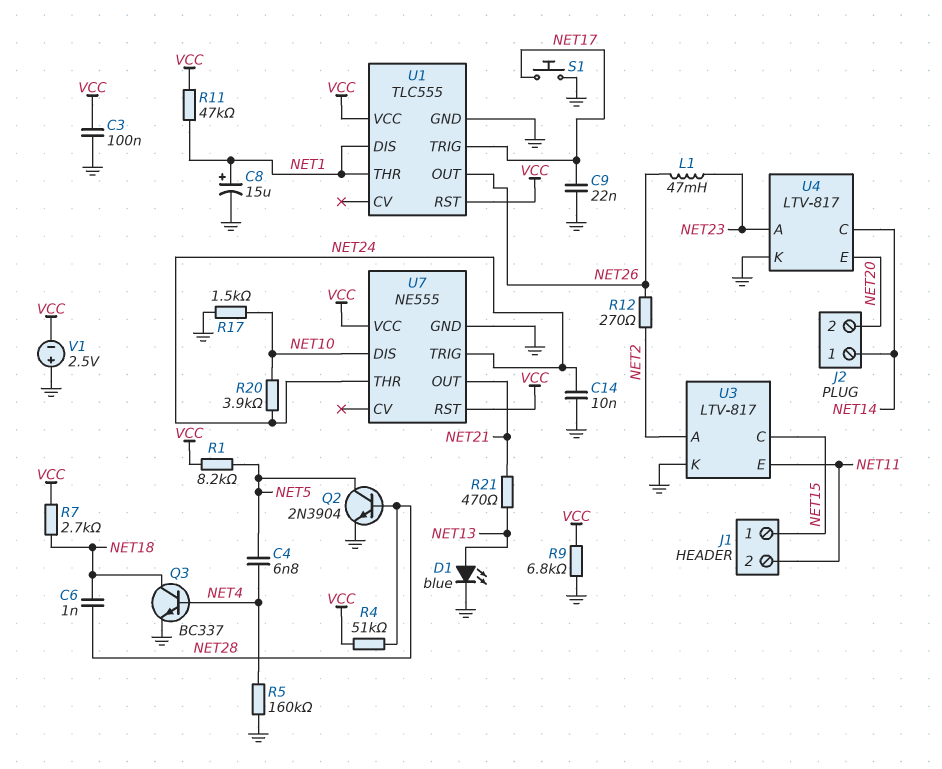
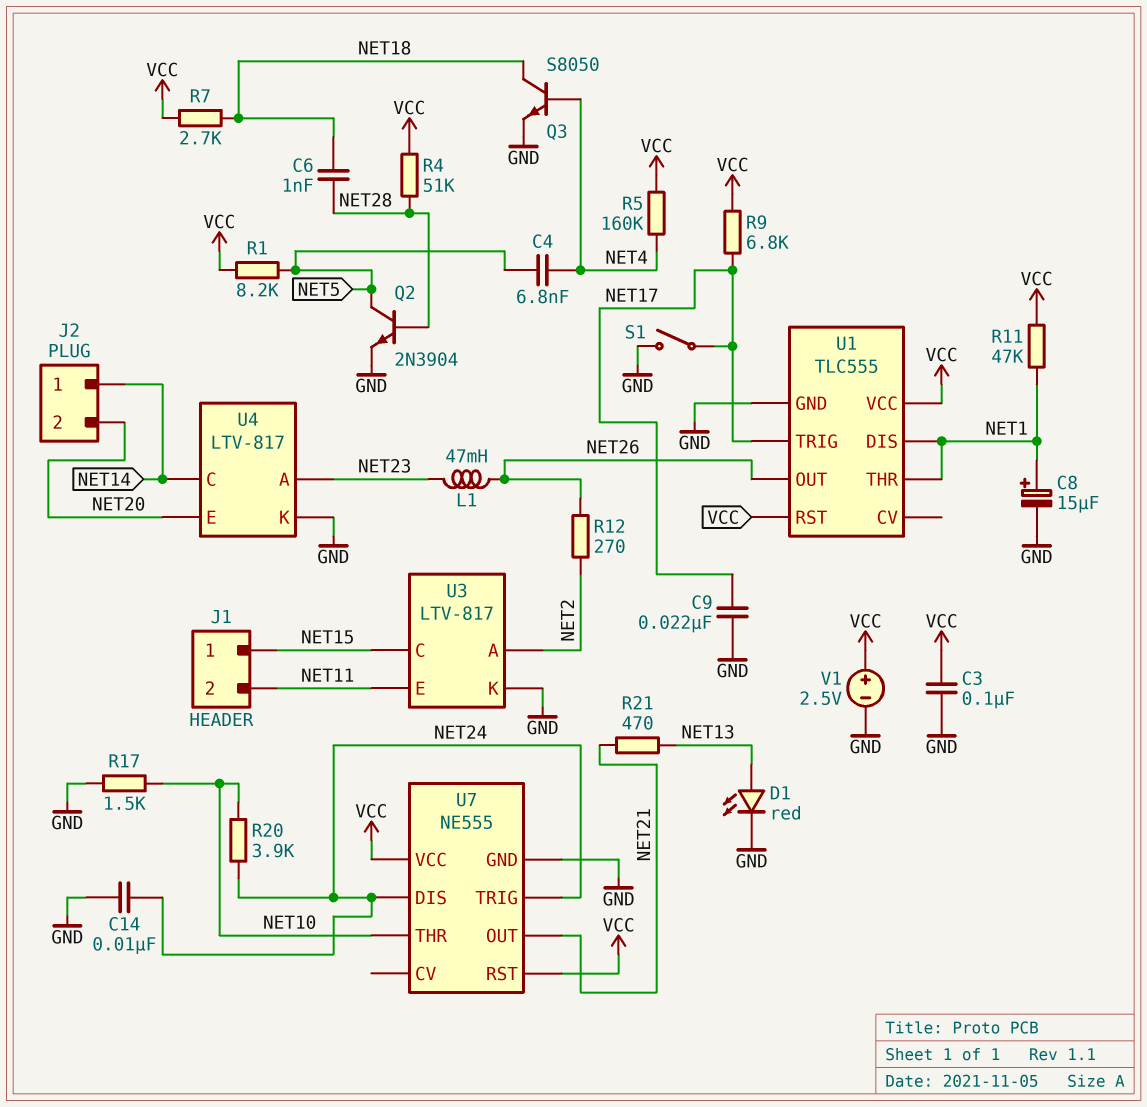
D1: LED blue (A NET13, K GND) -> LED red (A NET13, K GND)
Q3: NPN BC337 (B NET4, C NET18, E GND) -> NPN S8050 (B NET4, C NET18, E GND)
R5: 160k (GND, NET4) -> 160k (NET4, VCC)
R9: 6.8k (GND, VCC) -> 6.8k (NET17, VCC)
S1: button (GND, NET17) -> switch (GND, NET17)
U7 pin DIS: NET10 -> NET24
U7 pin THR: NET24 -> NET10
V1: 2.5V (plus GND, minus VCC) -> 2.5V (plus VCC, minus GND)

